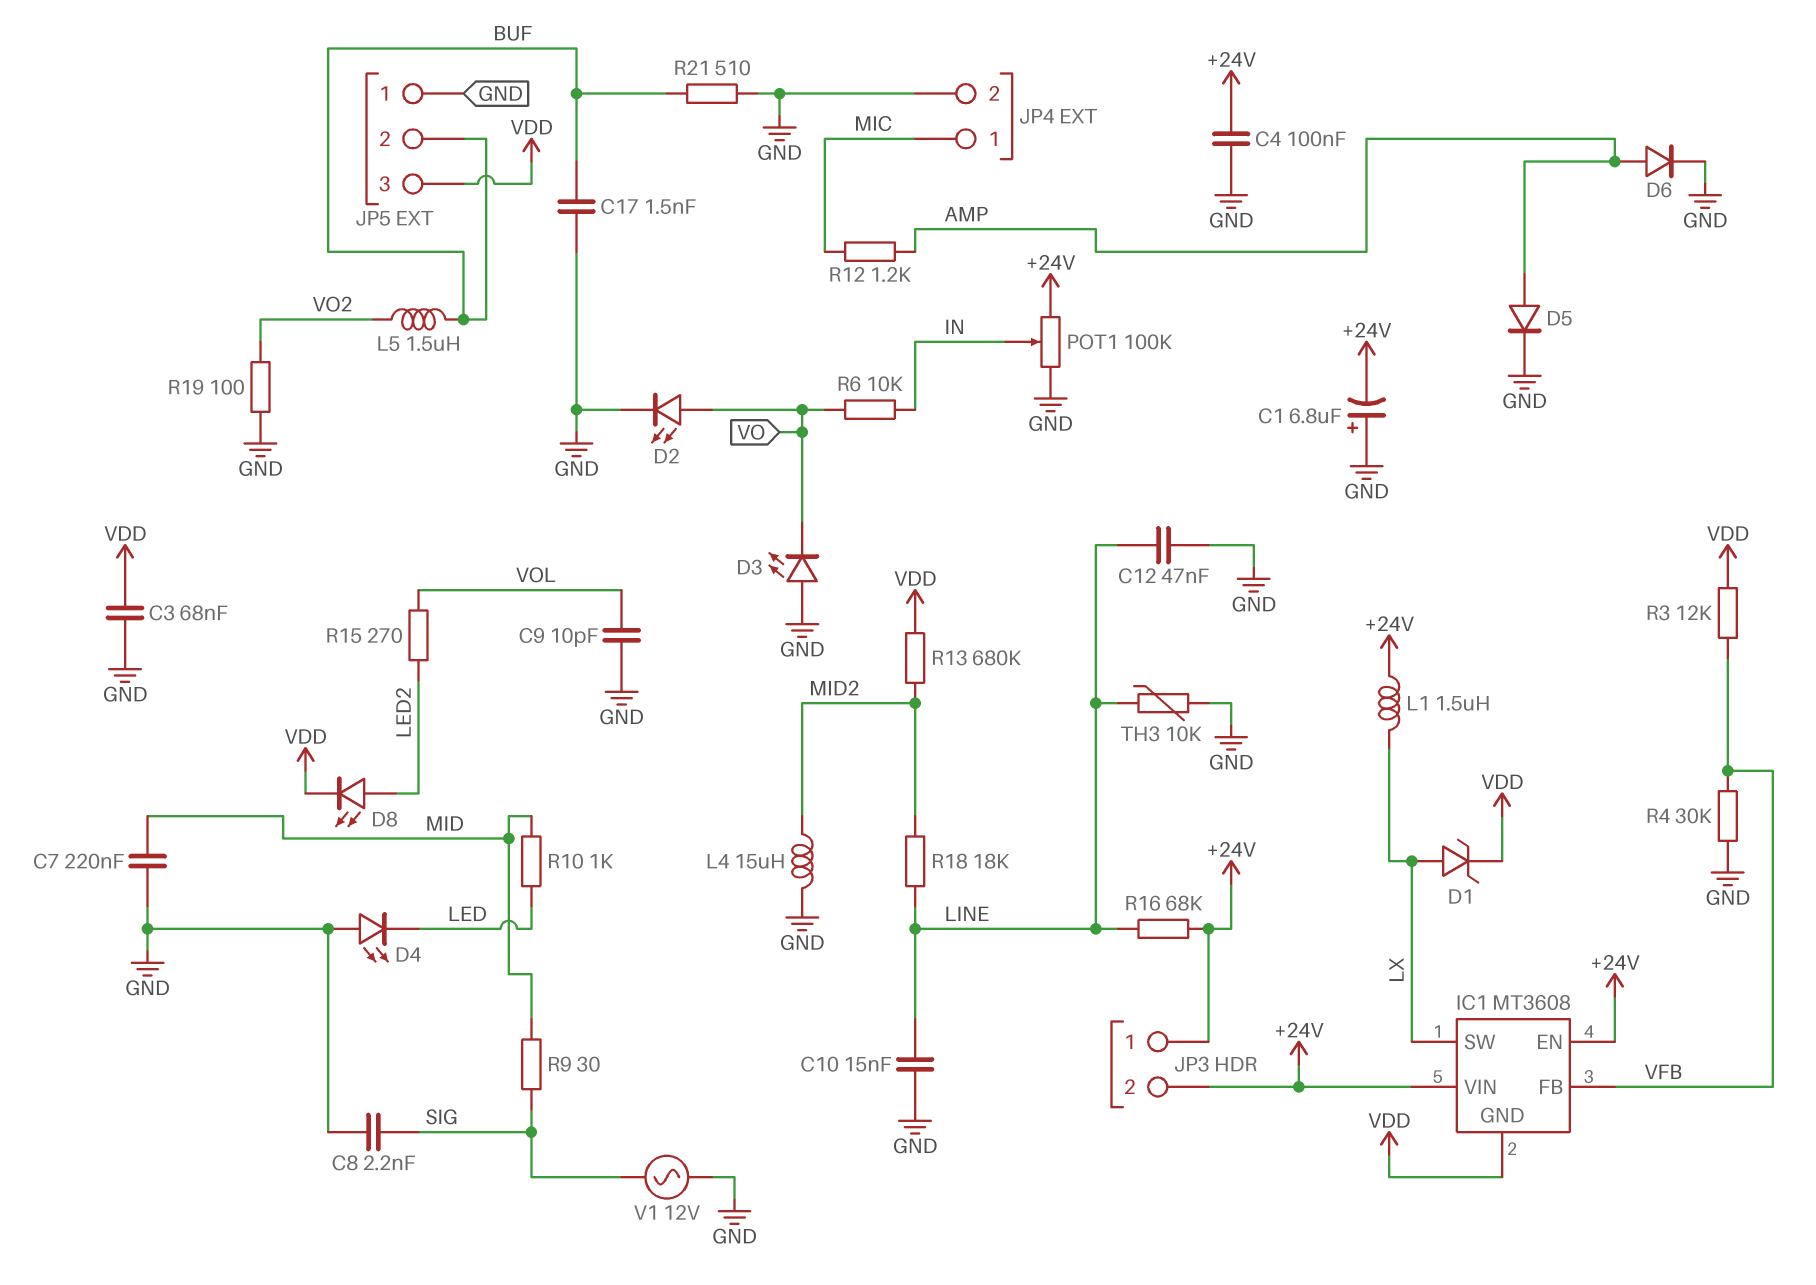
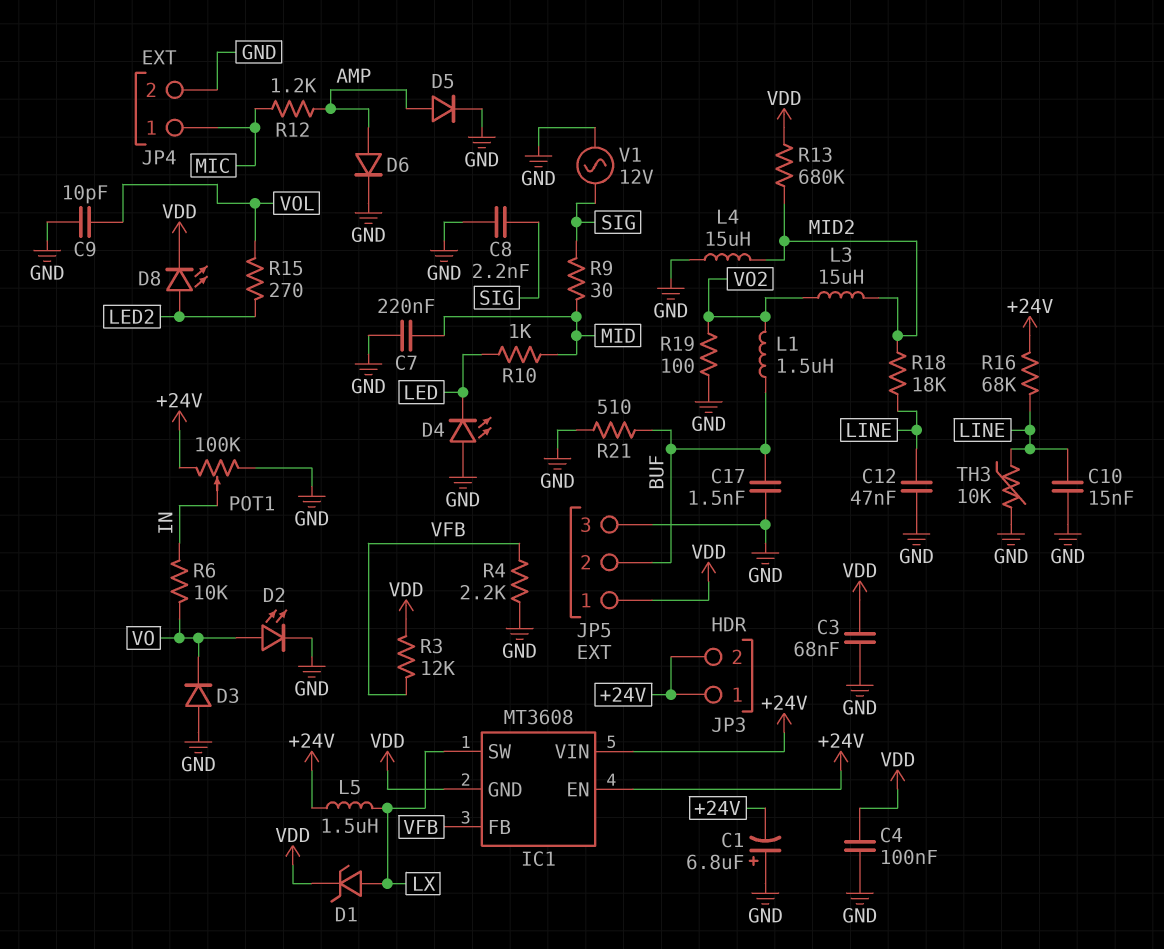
C4: 100nF (+24V, GND) -> 100nF (GND, VDD)
D3: LED (A GND, K VO) -> diode (A GND, K VO)
JP5 pin 1: GND -> VDD
JP5 pin 3: VDD -> GND
L1: 1.5uH (+24V, LX) -> 1.5uH (BUF, VO2)
L3: none -> 15uH (MID2, VO2)
L5: 1.5uH (BUF, VO2) -> 1.5uH (+24V, LX)
R4: 30k (GND, VFB) -> 2.2k (GND, VFB)

